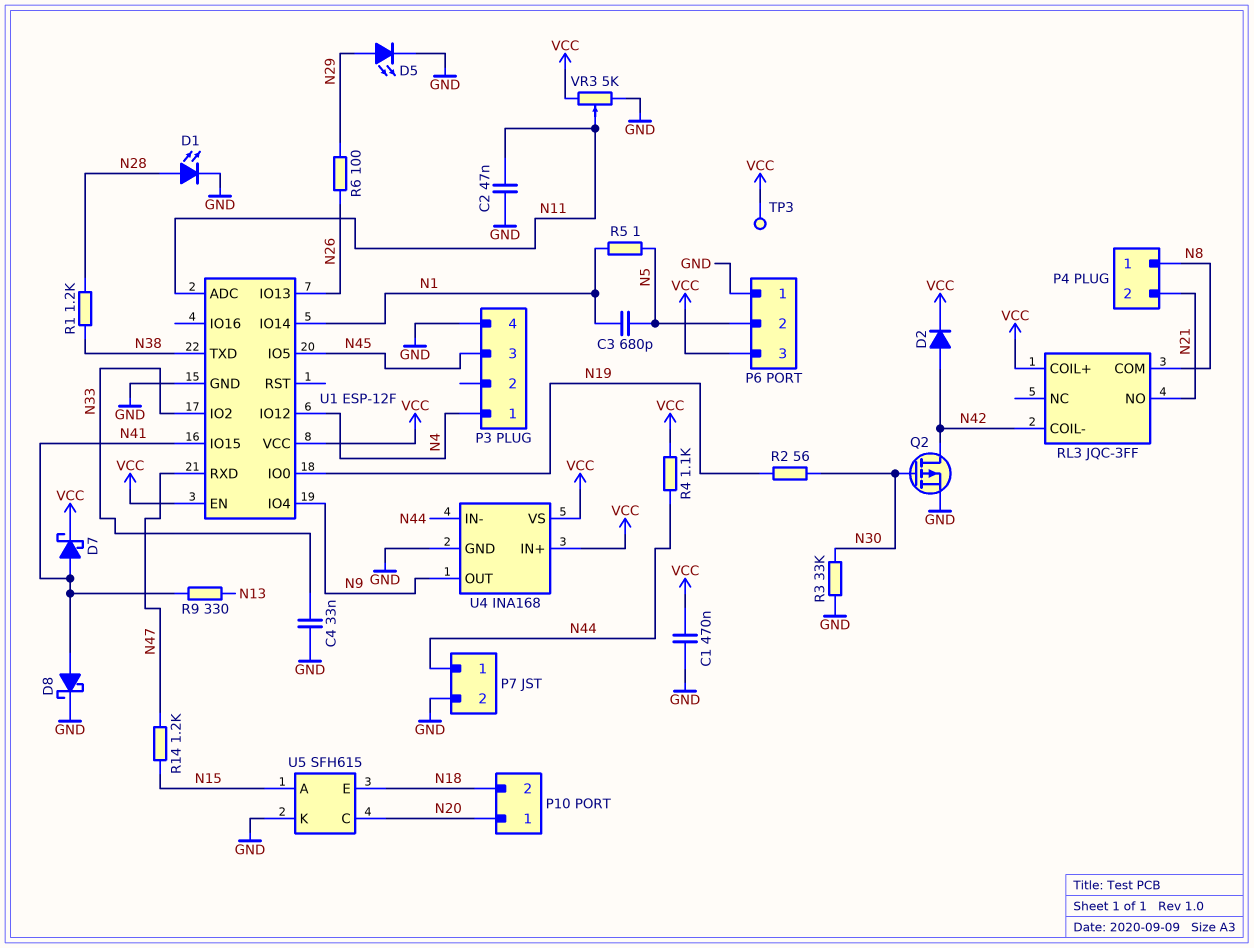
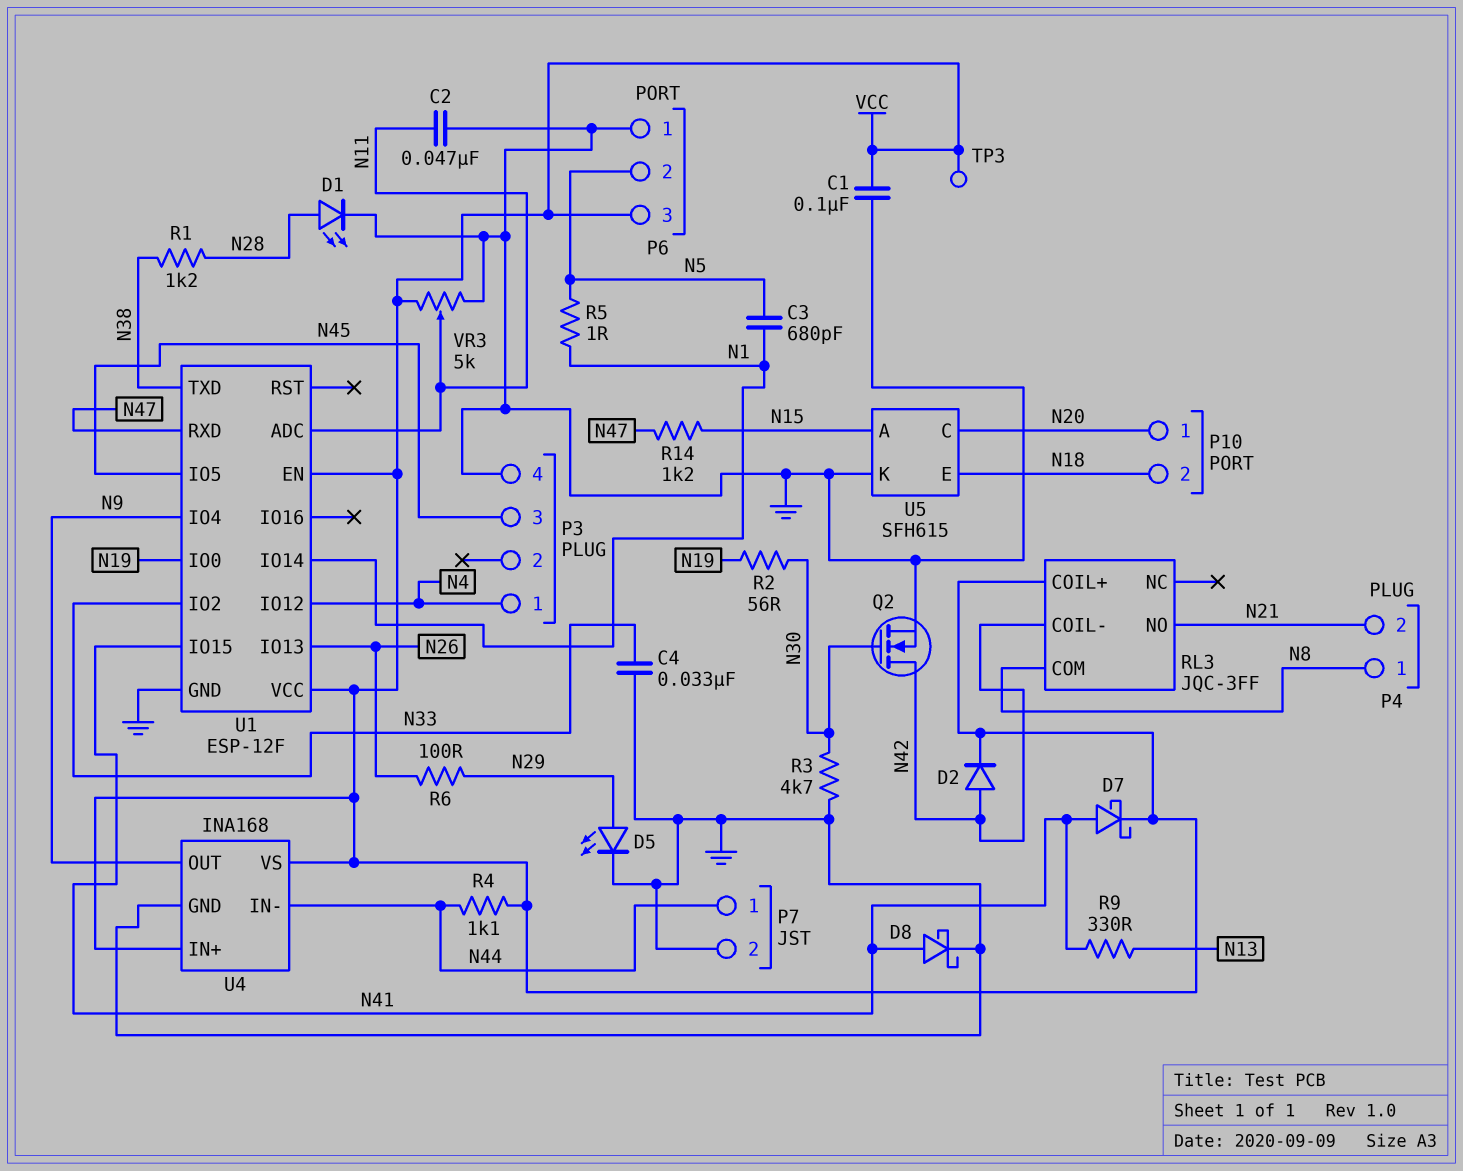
C1: 470nF (GND, VCC) -> 100nF (GND, VCC)
Q2: PMOS (G N30, D N42, S GND) -> NMOS (G N30, D N42, S GND)
R3: 33k (GND, N30) -> 4.7k (GND, N30)

